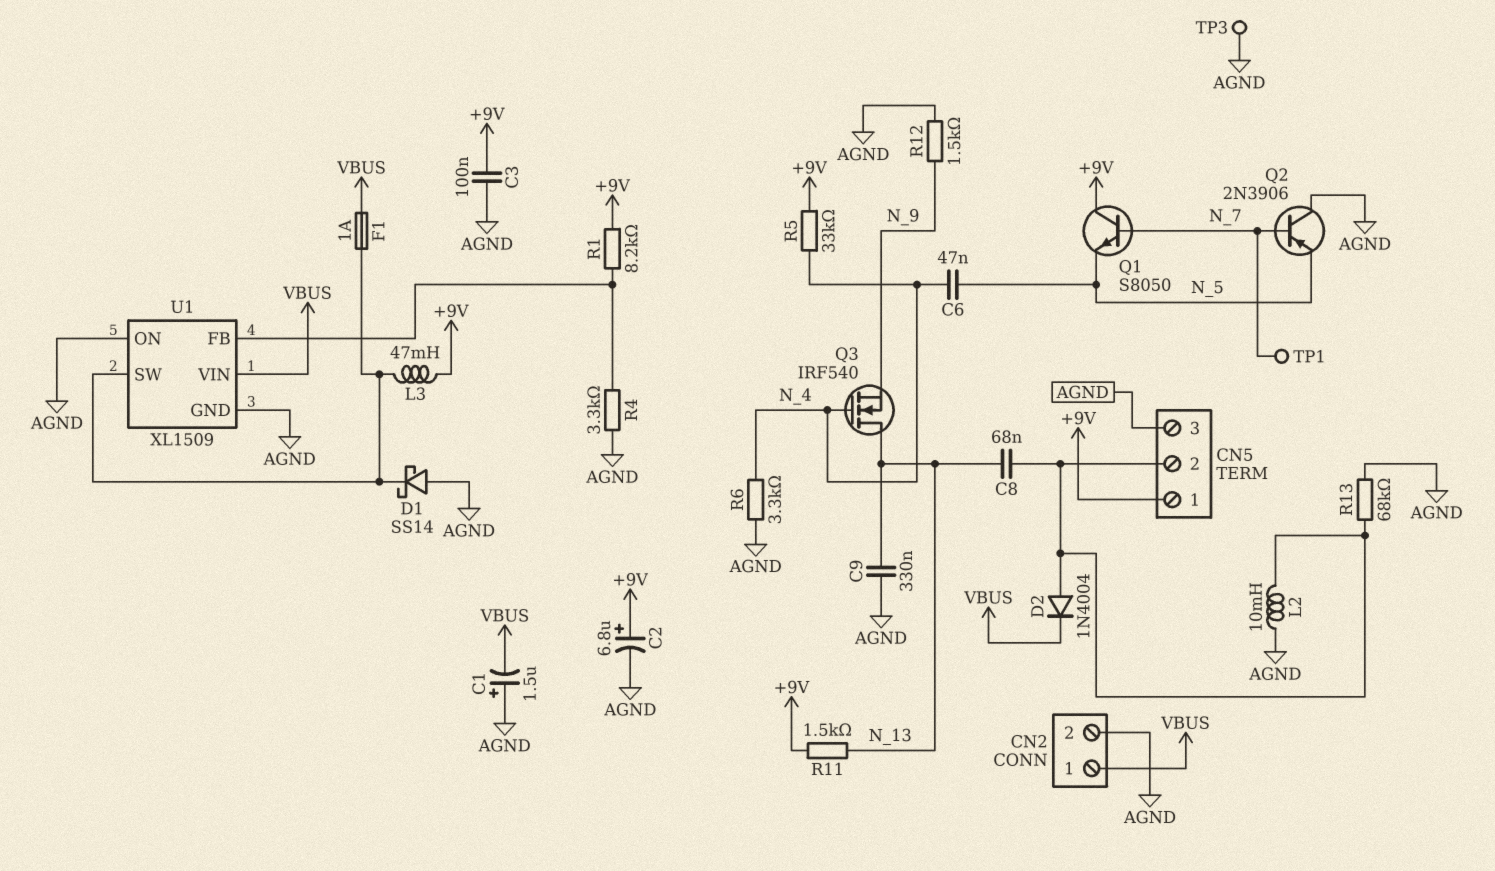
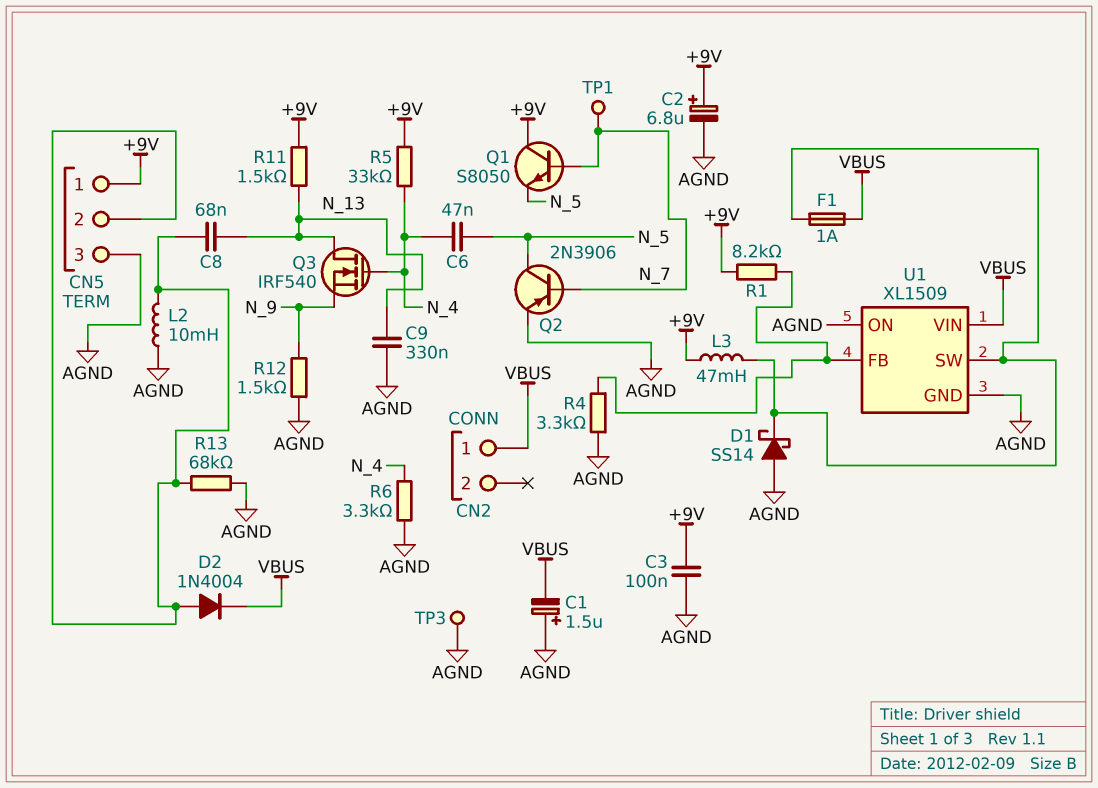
CN2 pin 2: AGND -> none
Q2: PNP 2N3906 (B N_7, C AGND, E N_5) -> PNP 2N3906 (B N_7, C N_5, E AGND)

